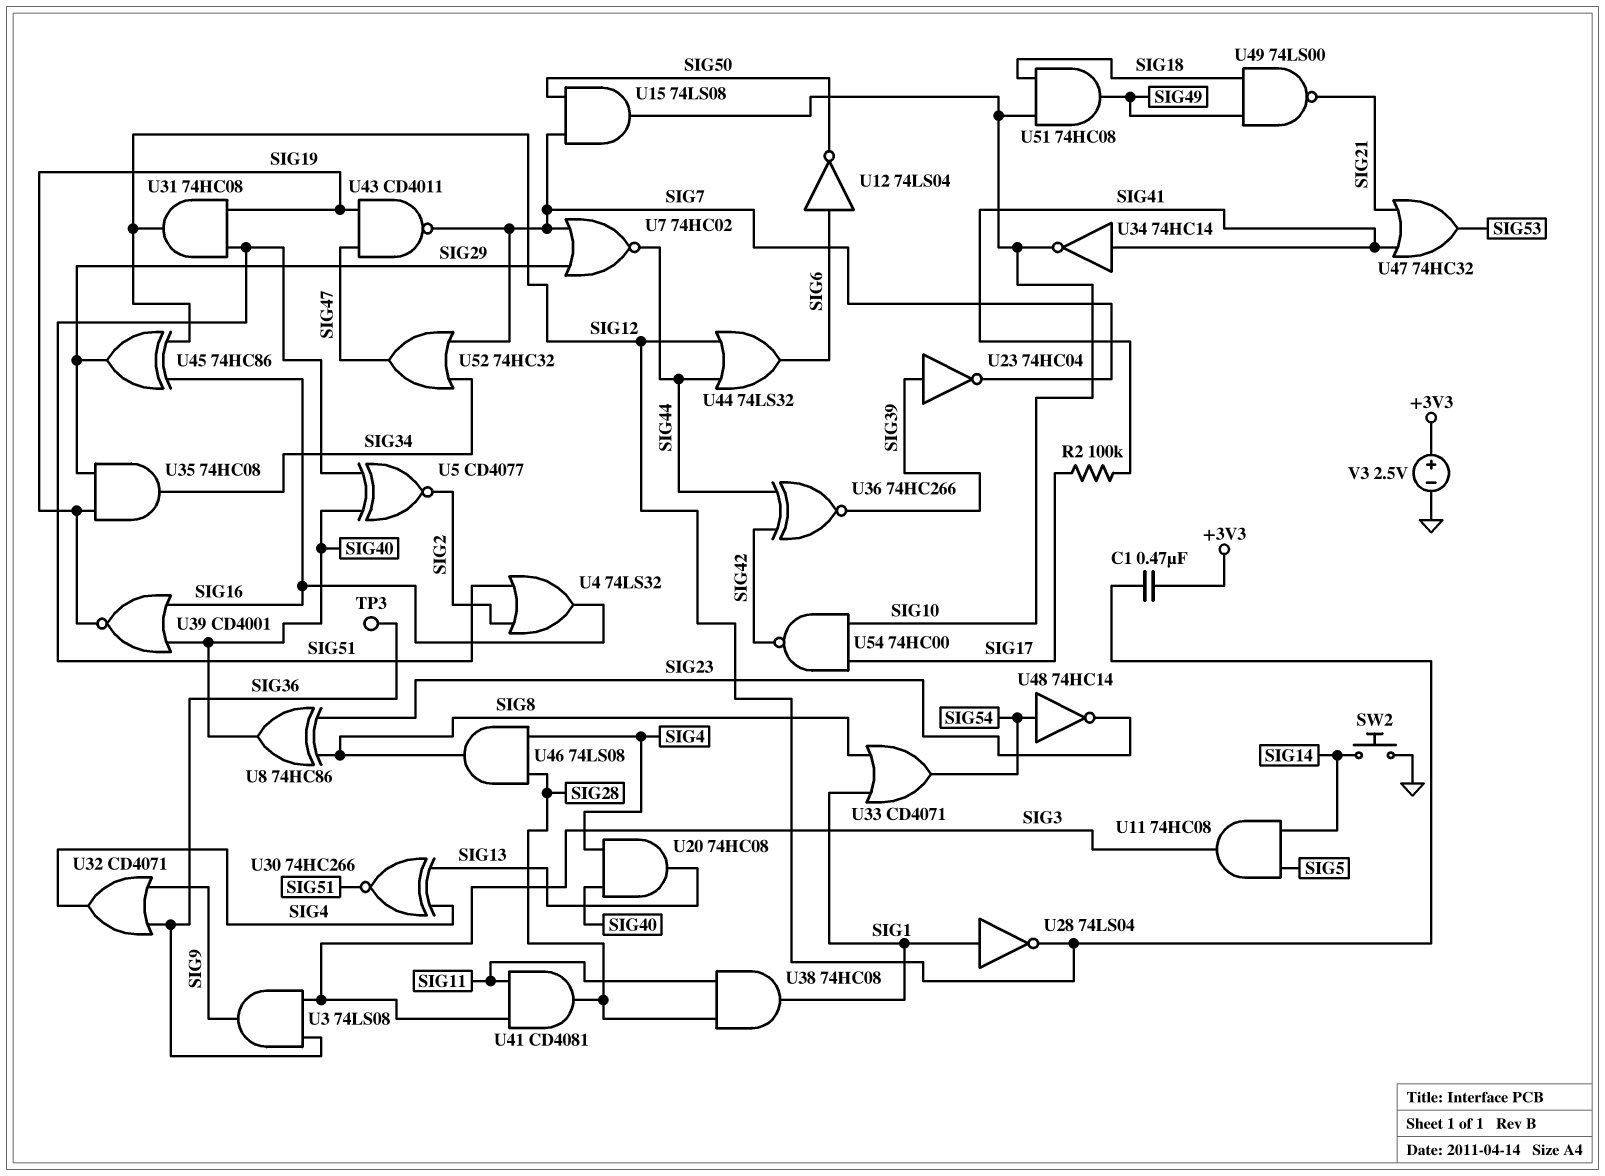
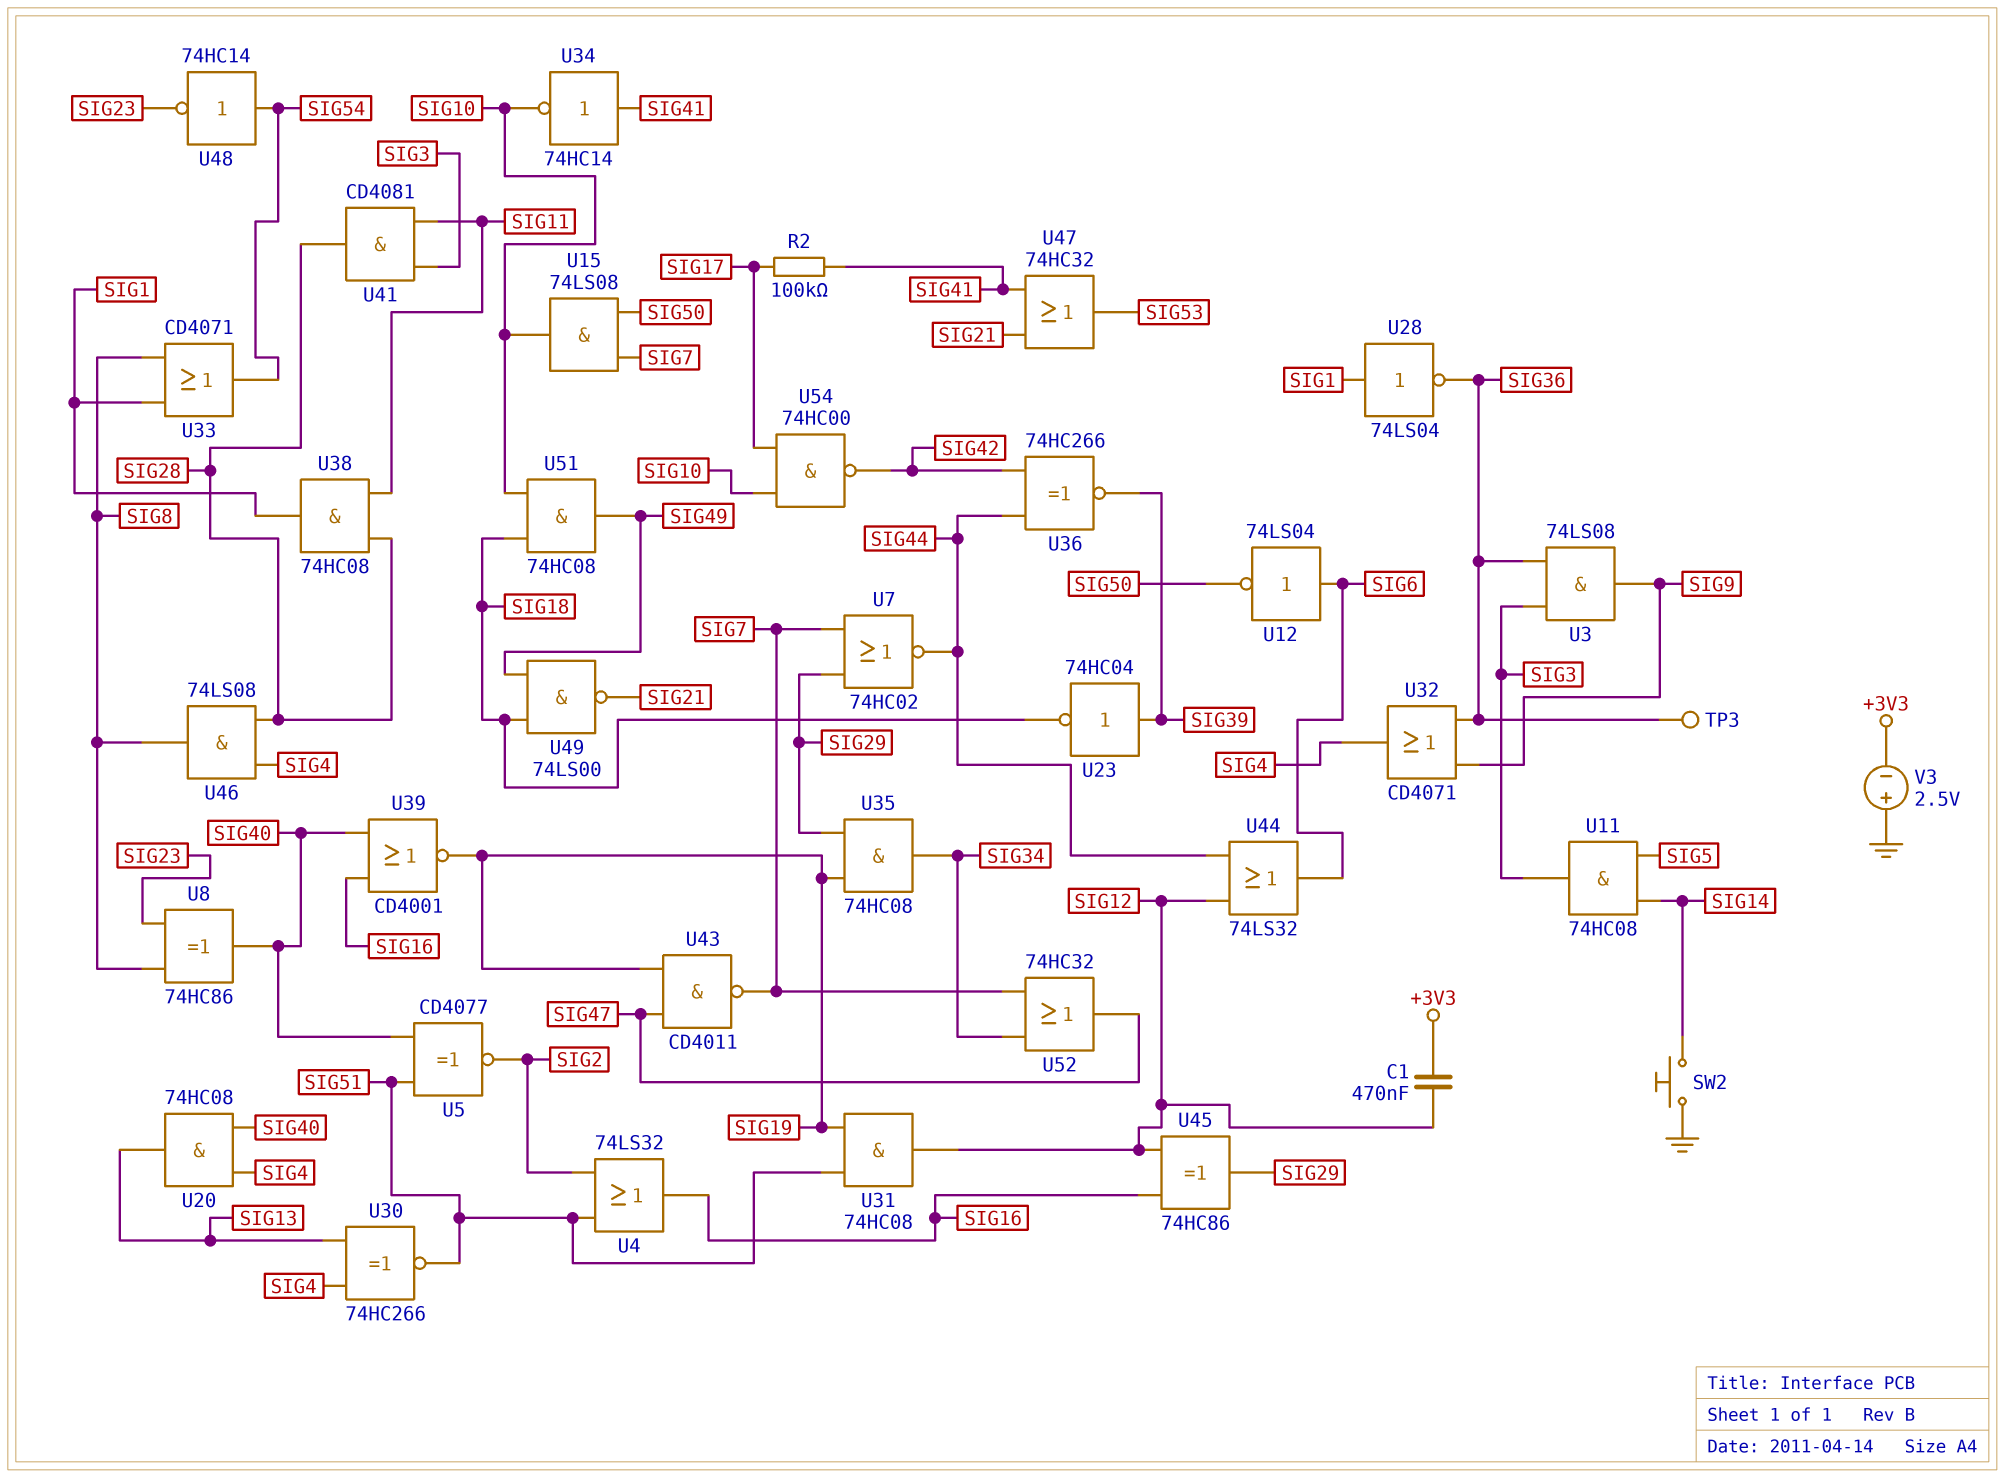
U23: NOT 74HC04 (in SIG39, out SIG7) -> NOT 74HC04 (in SIG39, out SIG18)
U28: NOT 74LS04 (in SIG1, out SIG12) -> NOT 74LS04 (in SIG1, out SIG36)
V3: 2.5V (plus +3V3, minus GND) -> 2.5V (plus GND, minus +3V3)

